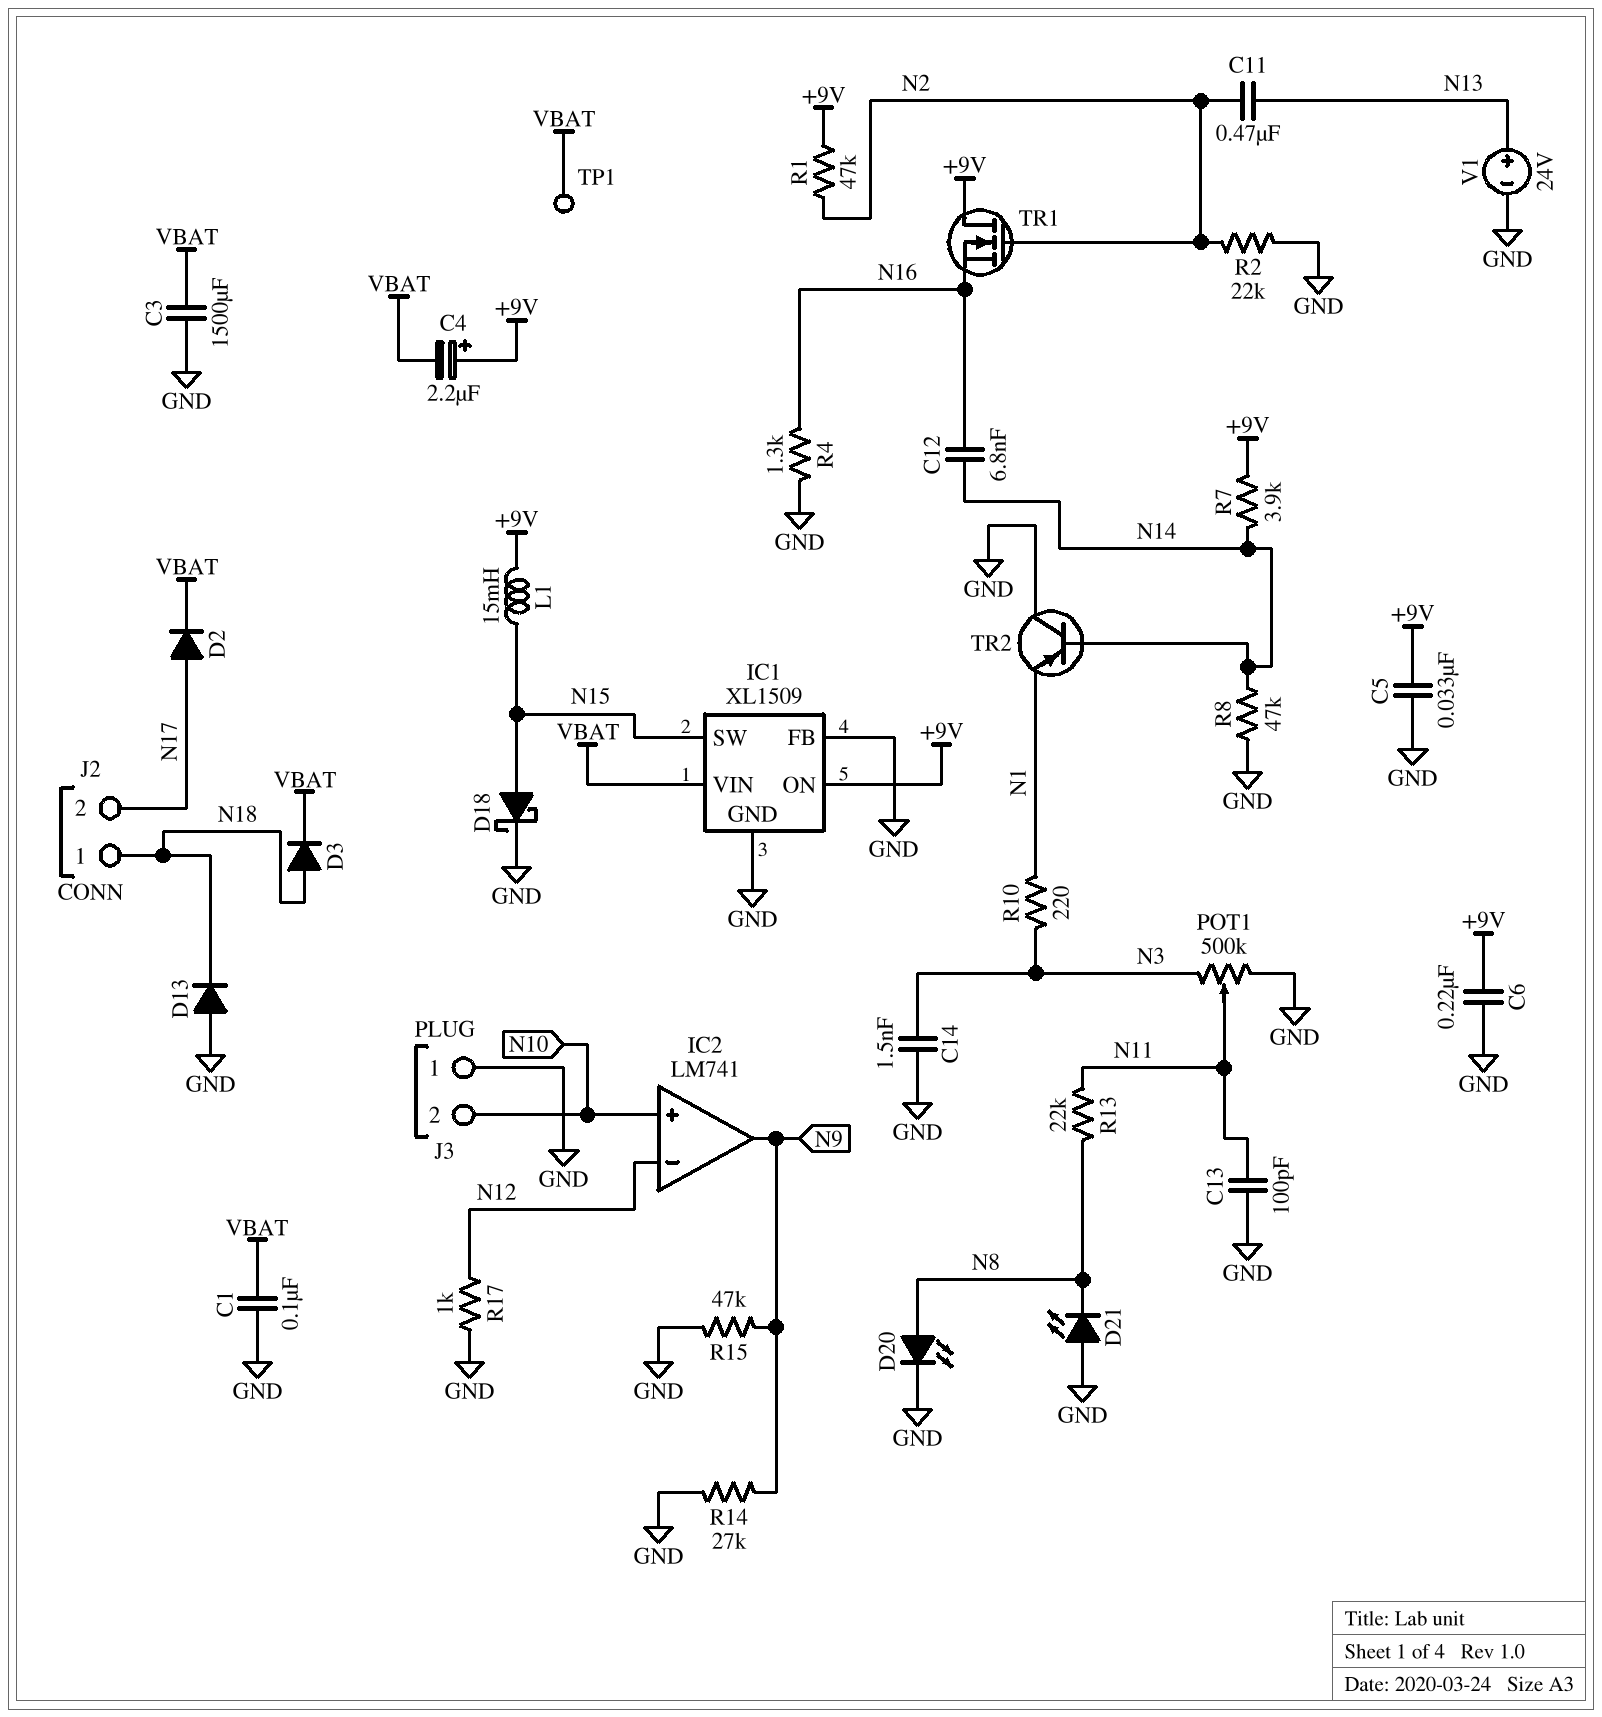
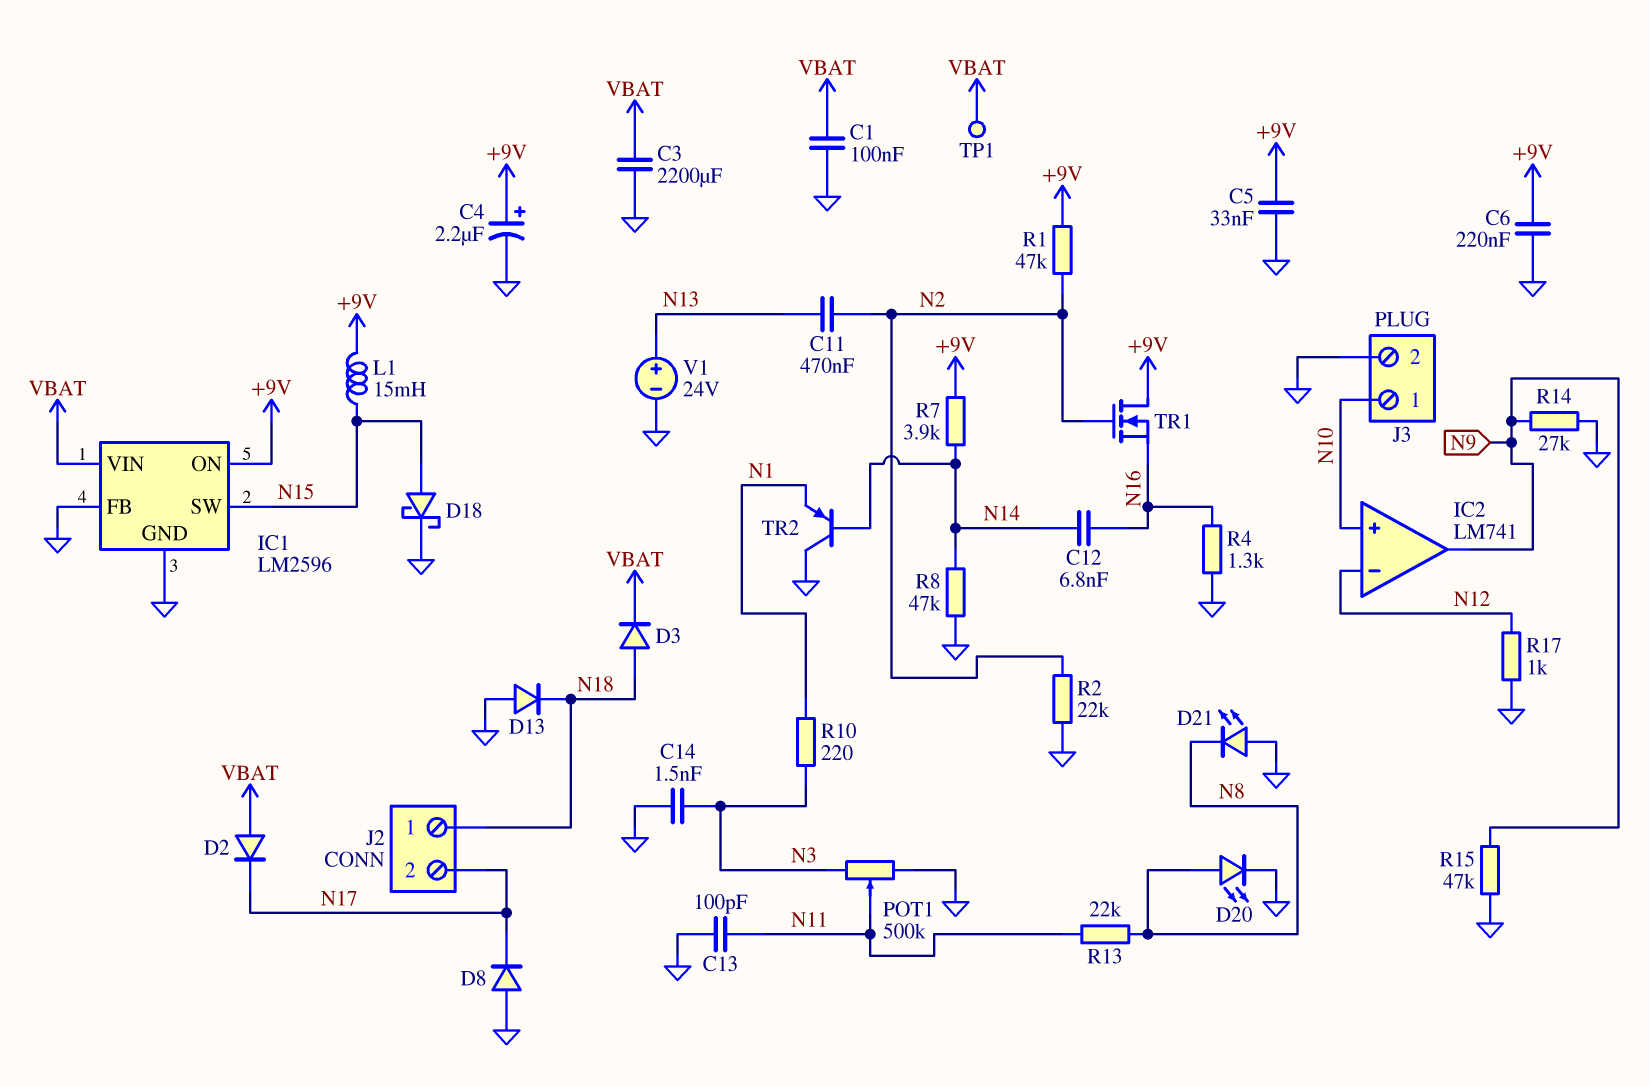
C3: 1500uF (GND, VBAT) -> 2200uF (GND, VBAT)
C4: 2.2uF (plus +9V, minus VBAT) -> 2.2uF (plus +9V, minus GND)
D2: diode (A N17, K VBAT) -> diode (A VBAT, K N17)
D8: none -> diode (A GND, K N17)
IC1: XL1509 -> LM2596
J3 pin 1: GND -> N10
J3 pin 2: N10 -> GND

